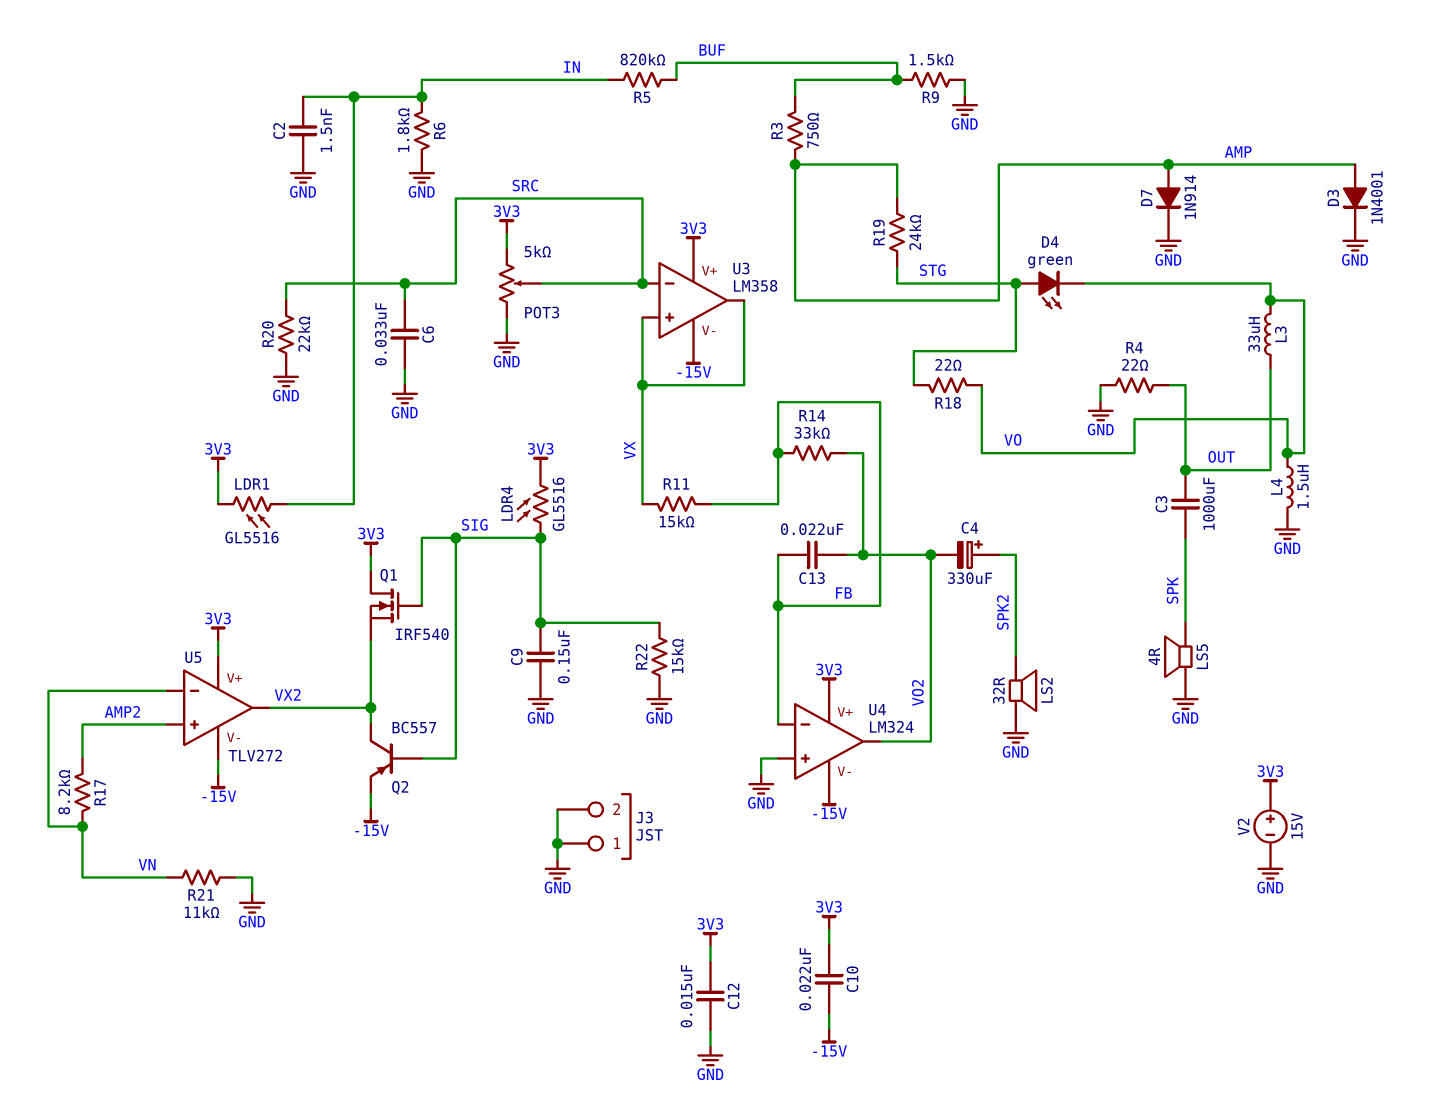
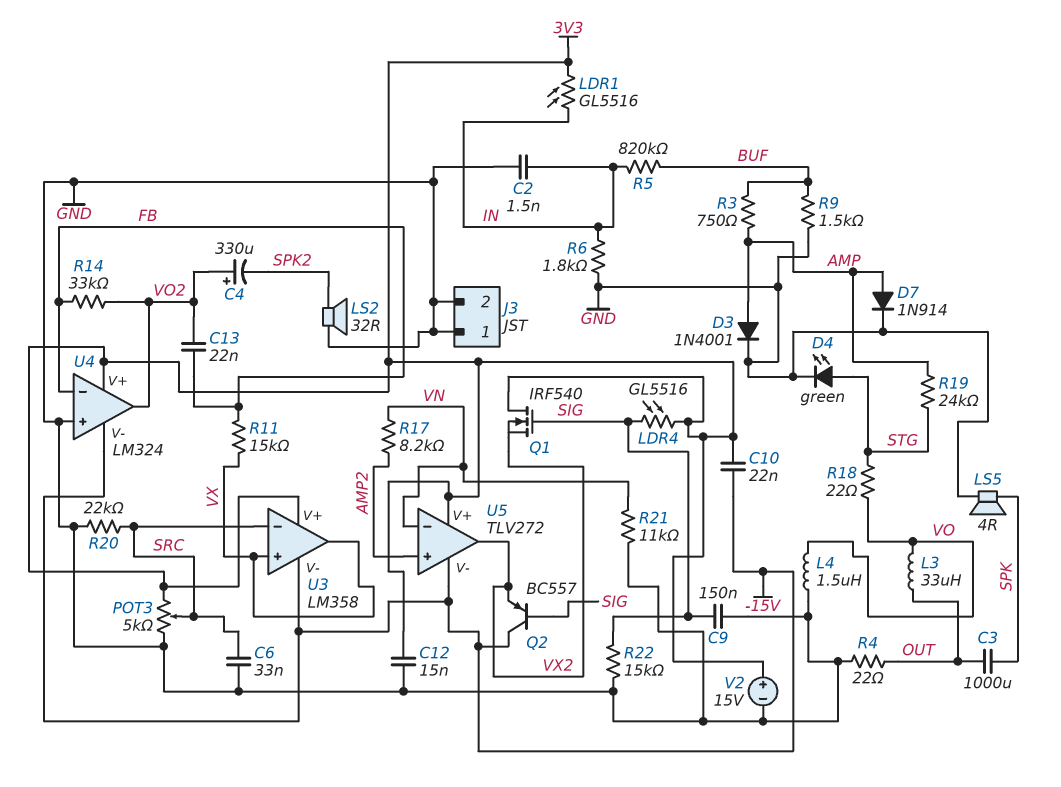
C4: 330uF (plus SPK2, minus VO2) -> 330uF (plus VO2, minus SPK2)
D4: LED green (A STG, K VO) -> LED green (A STG, K GND)
Q2: PNP BC557 (B SIG, C VX2, E -15V) -> PNP BC557 (B SIG, C -15V, E VX2)

